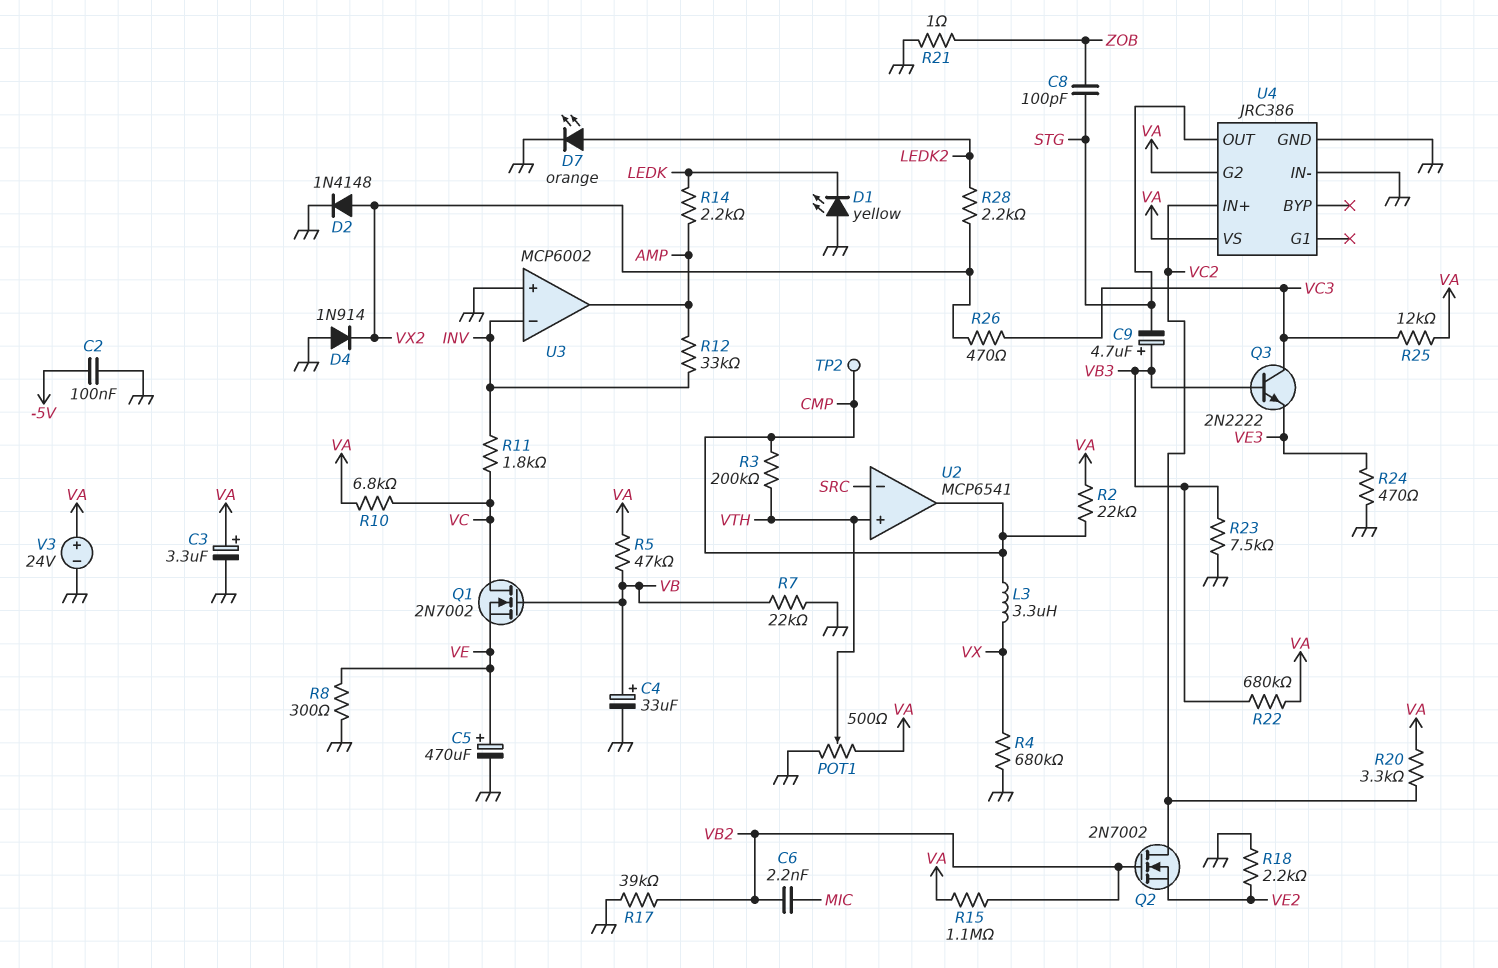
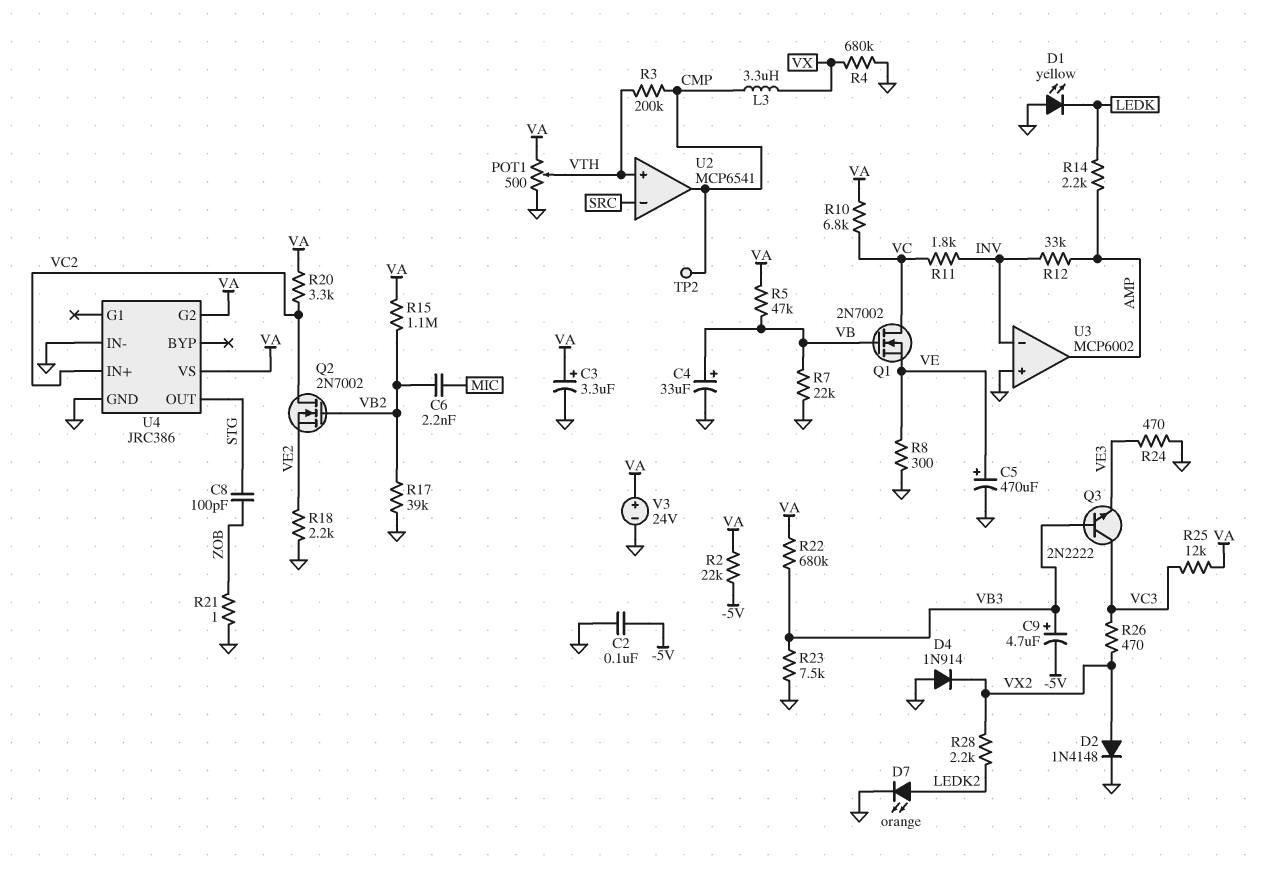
C9: 4.7uF (plus VB3, minus STG) -> 4.7uF (plus VB3, minus -5V)
R2: 22k (CMP, VA) -> 22k (-5V, VA)

